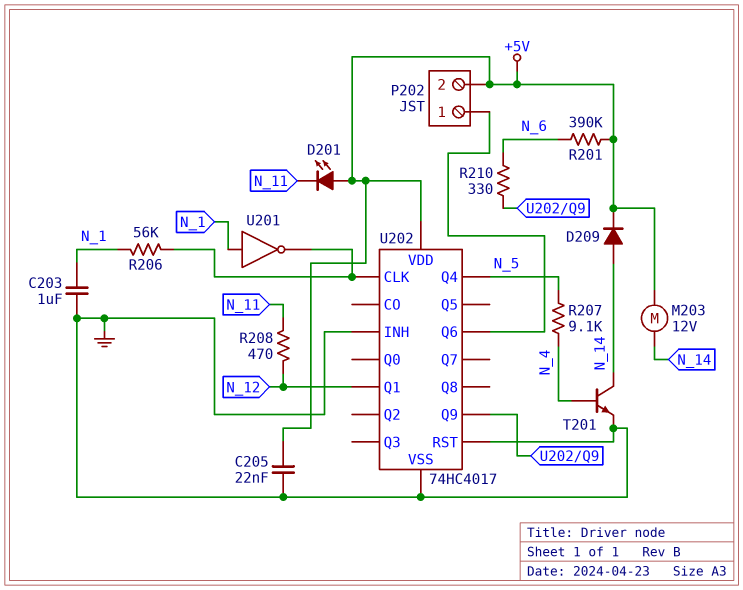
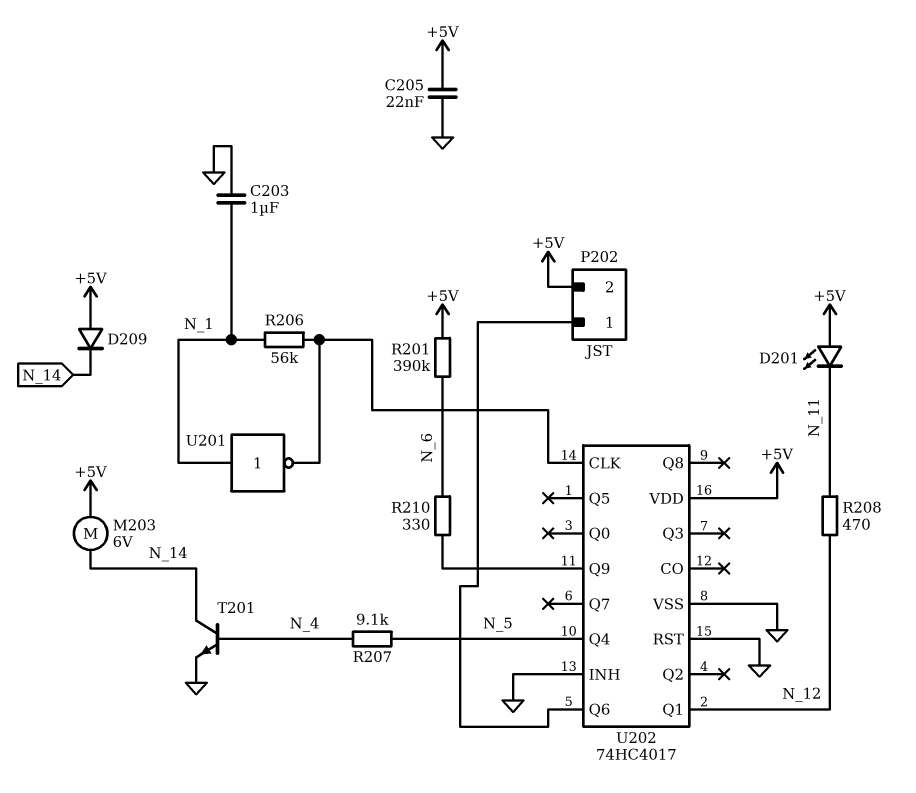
D209: diode (A N_14, K +5V) -> diode (A +5V, K N_14)
M203: motor 12V (+5V, N_14) -> motor 6V (+5V, N_14)

